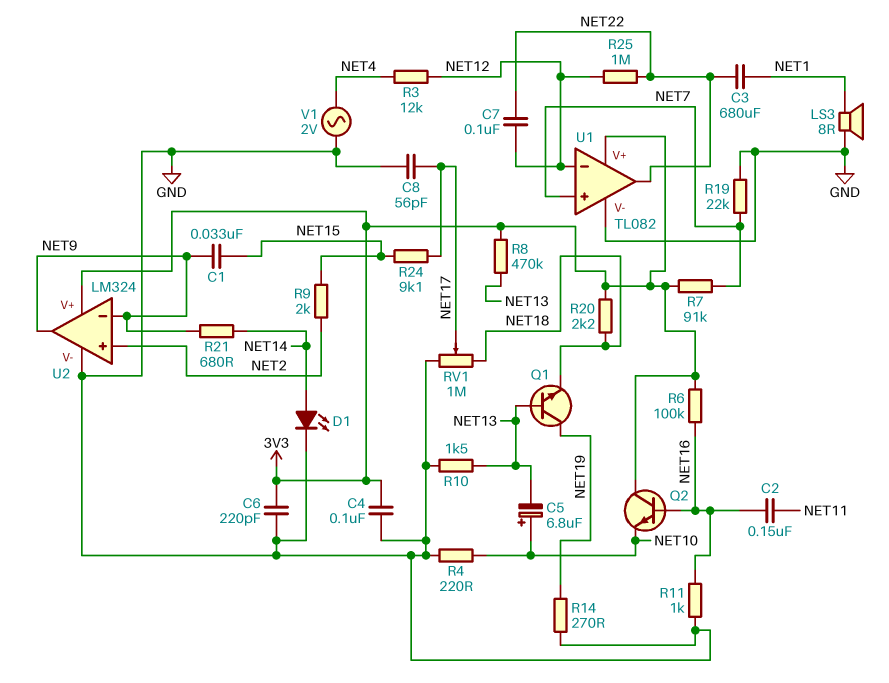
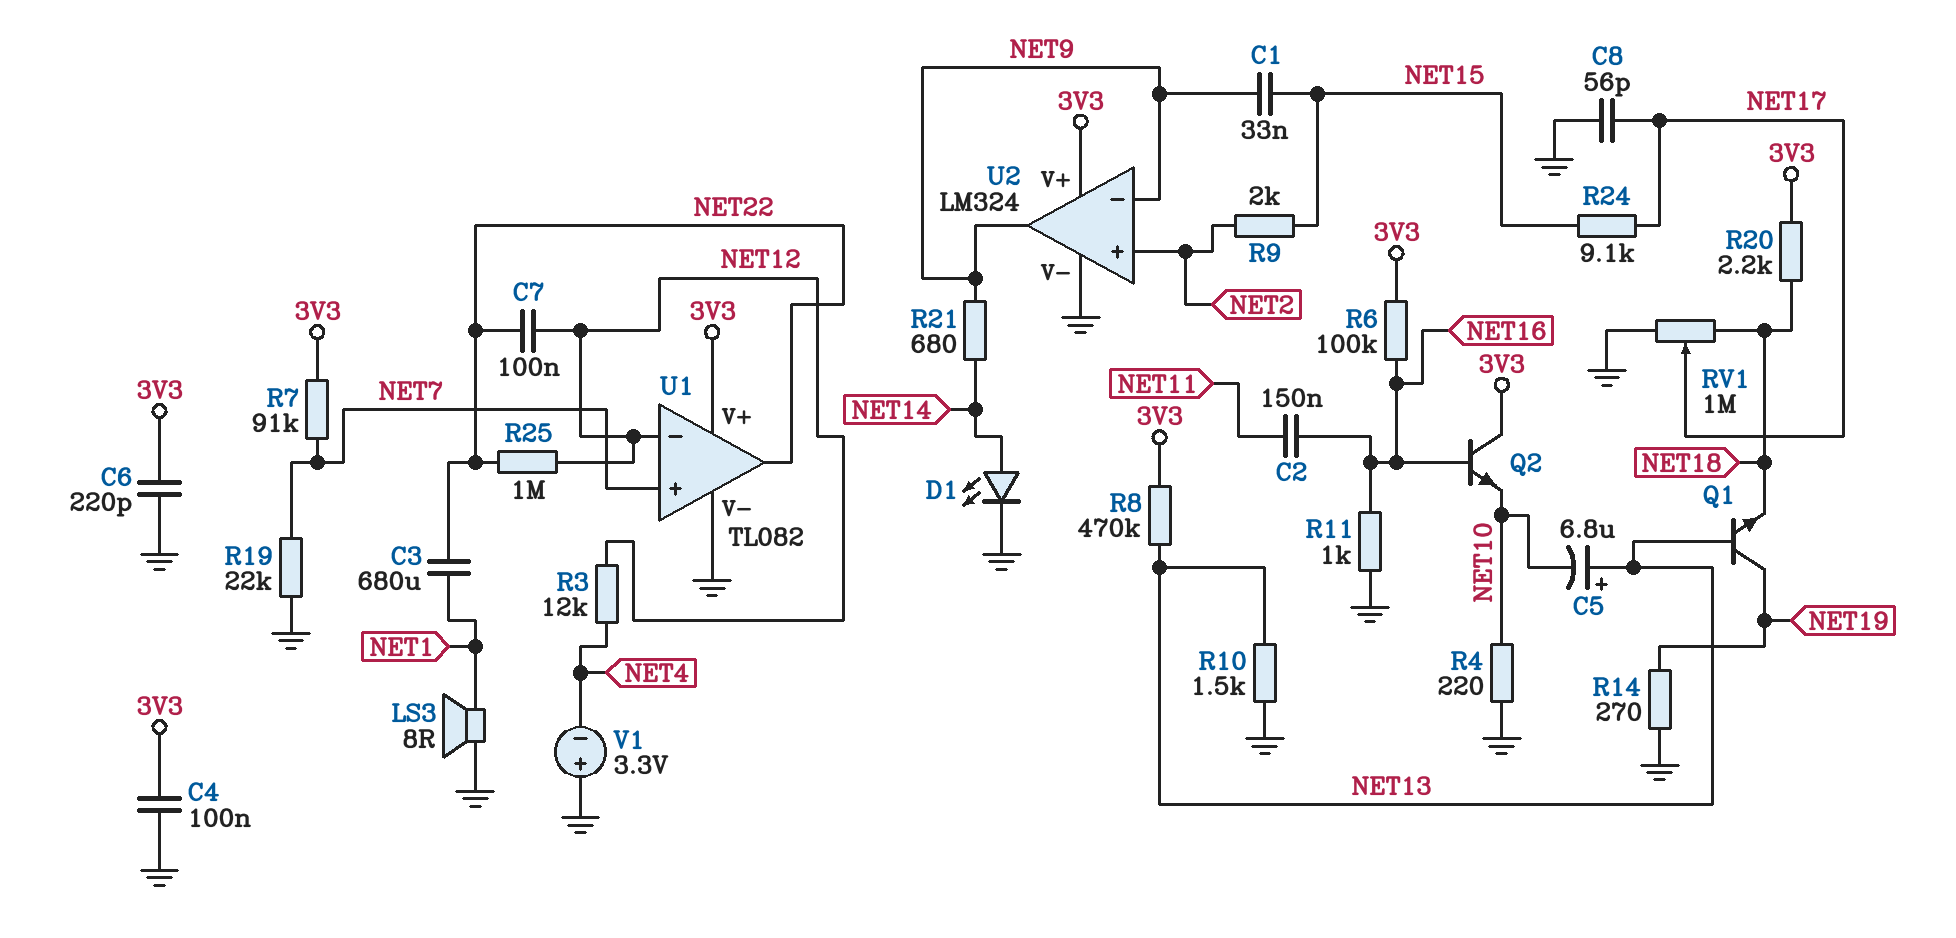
C5: 6.8uF (plus NET10, minus NET13) -> 6.8uF (plus NET13, minus NET10)
V1: AC 2V (GND, NET4) -> 3.3V (plus GND, minus NET4)

